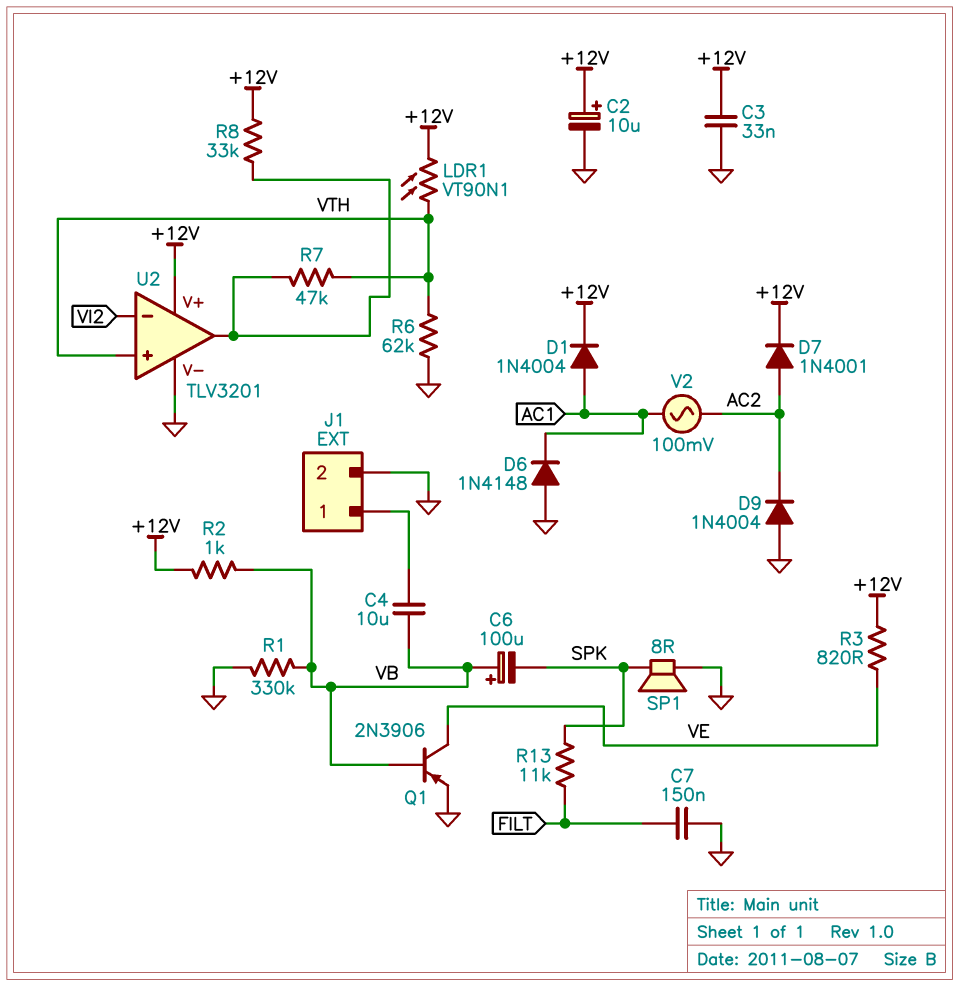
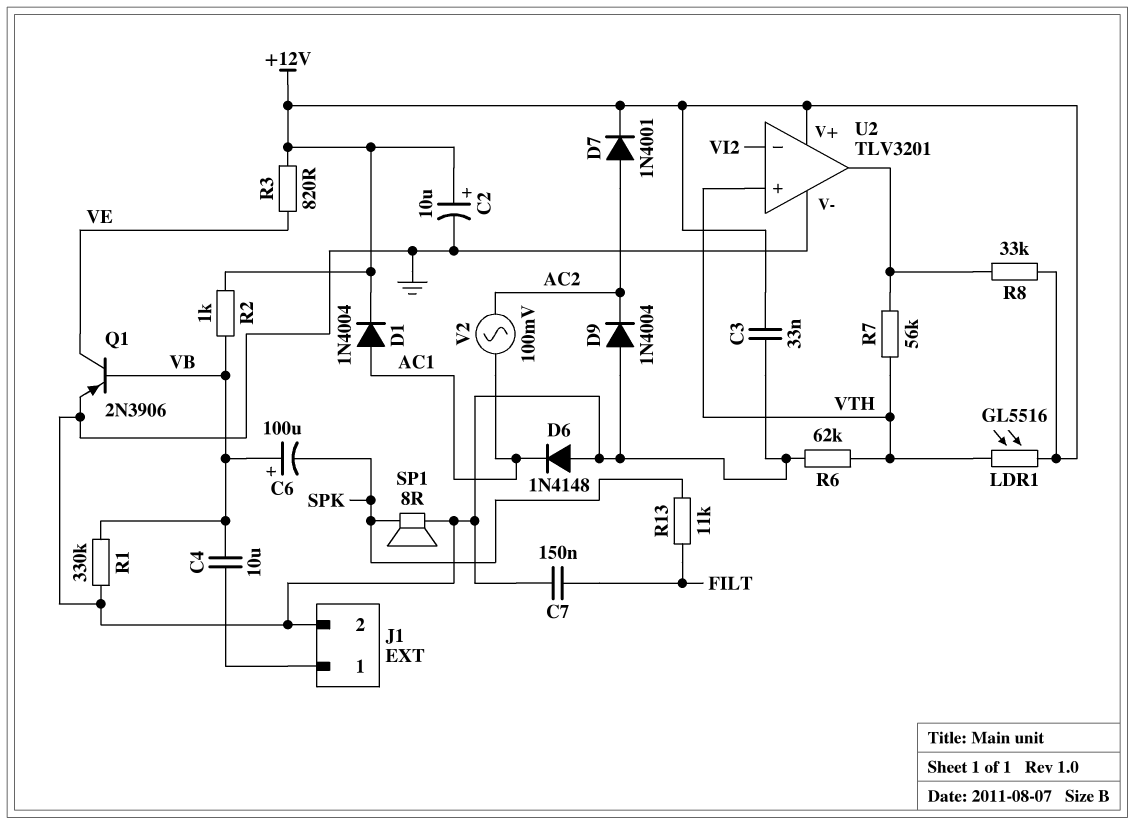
LDR1: VT90N1 (+12V, VTH) -> GL5516 (+12V, VTH)
R7: 47k (U2/out, VTH) -> 56k (U2/out, VTH)

